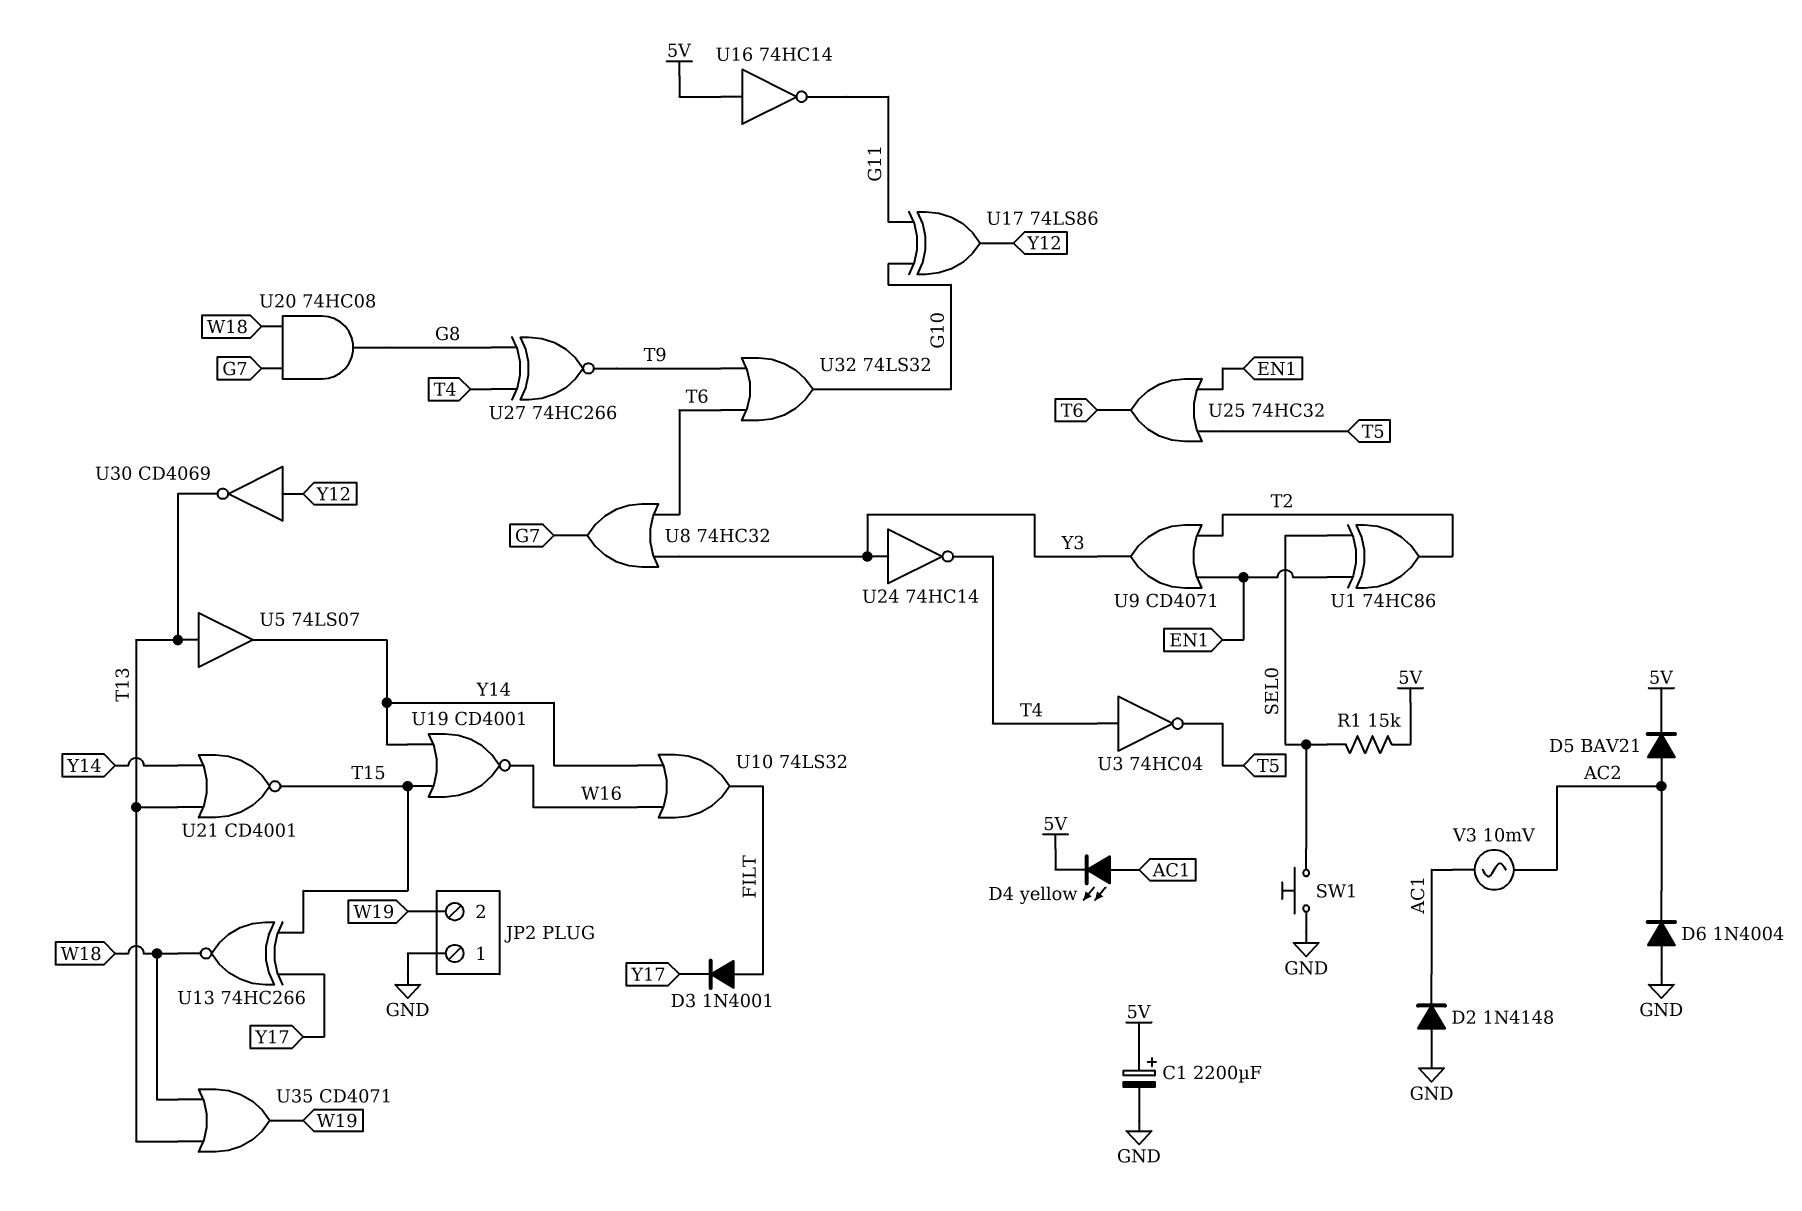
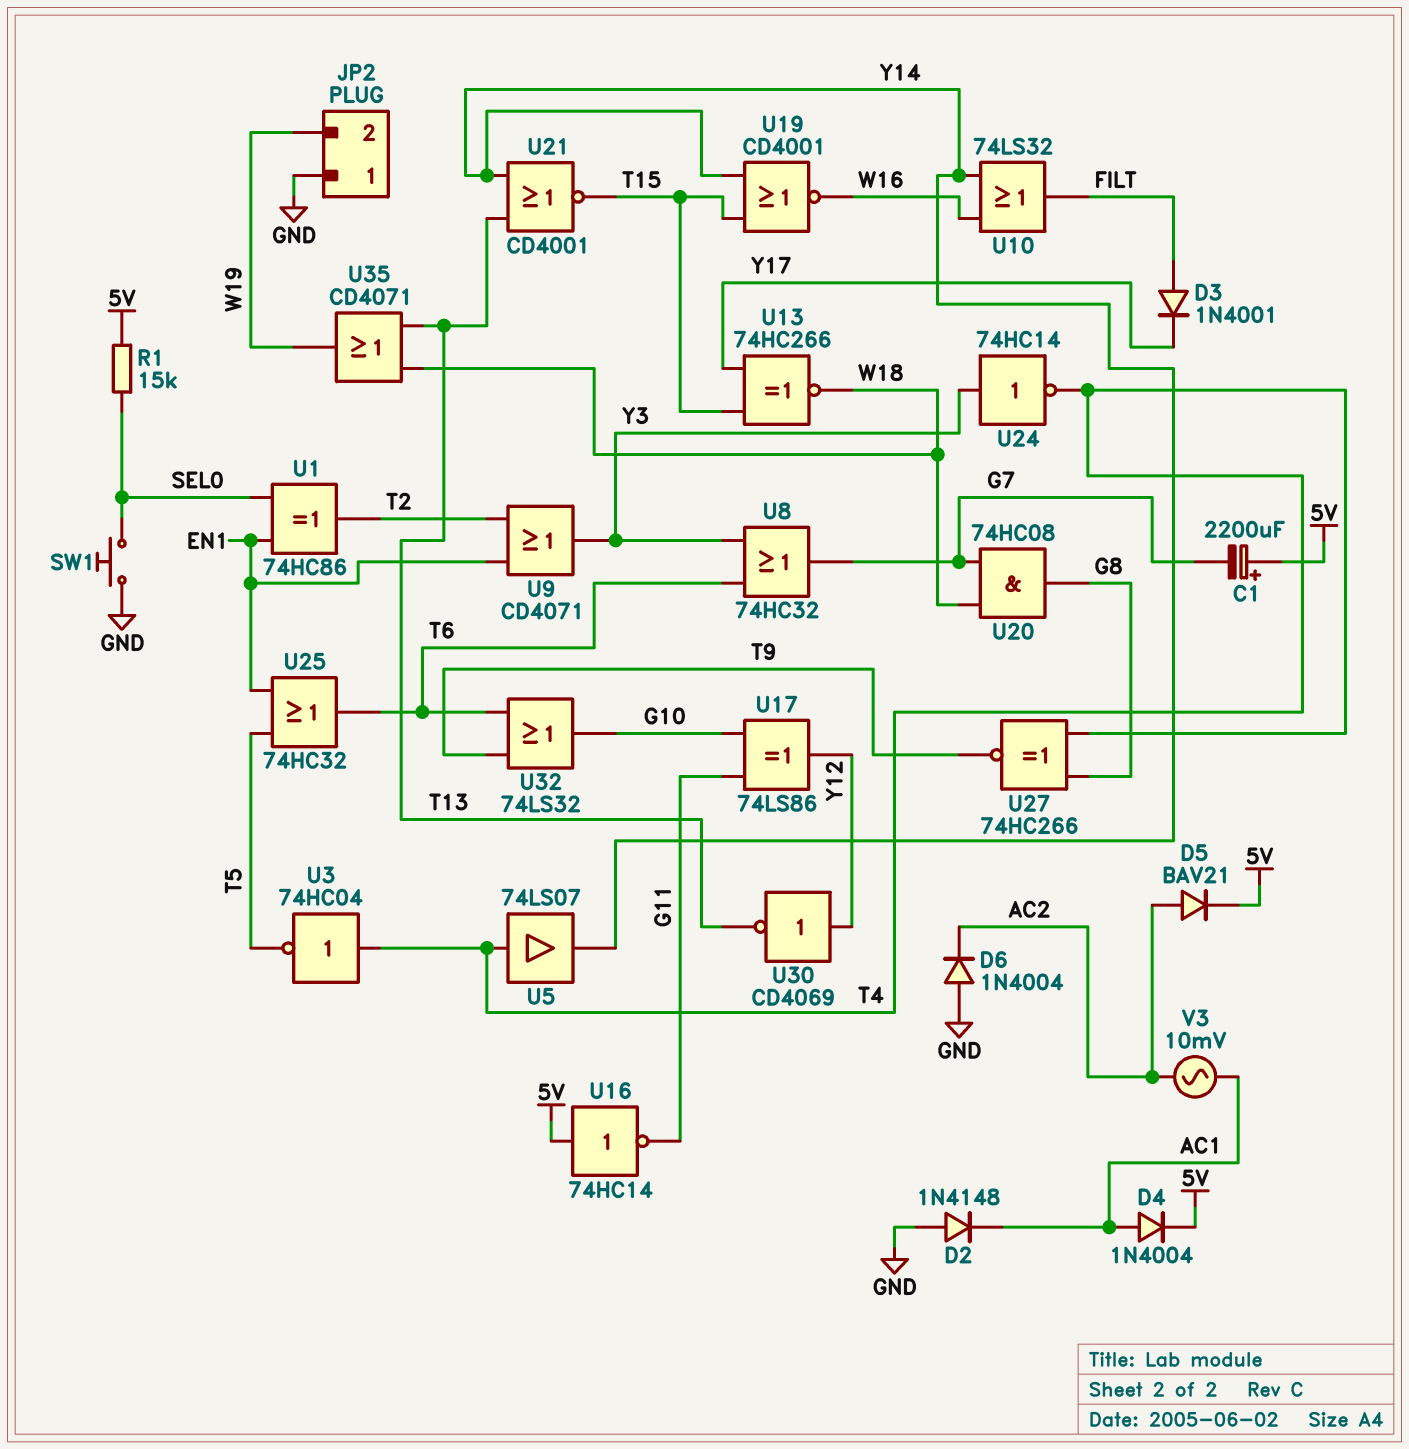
C1: 2200uF (plus 5V, minus GND) -> 2200uF (plus 5V, minus G7)
D4: LED yellow (A AC1, K 5V) -> diode 1N4004 (A AC1, K 5V)
U5: buffer 74LS07 (in T13, out Y14) -> buffer 74LS07 (in T4, out Y14)

